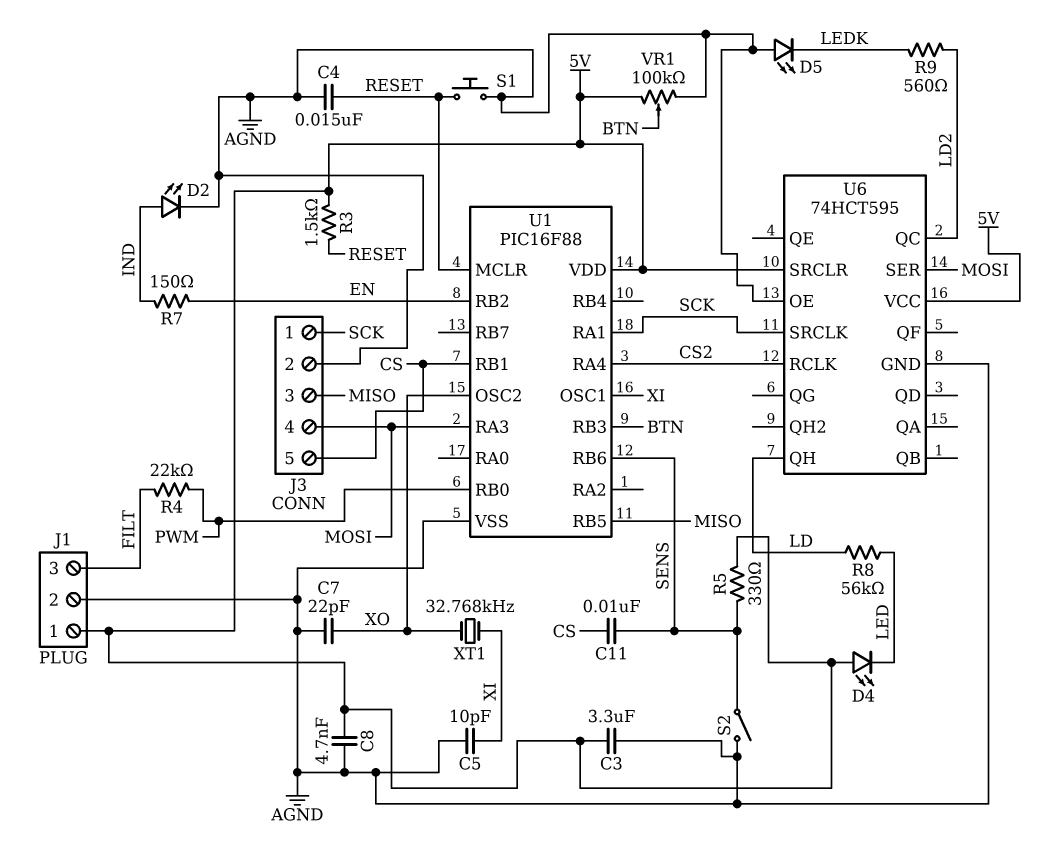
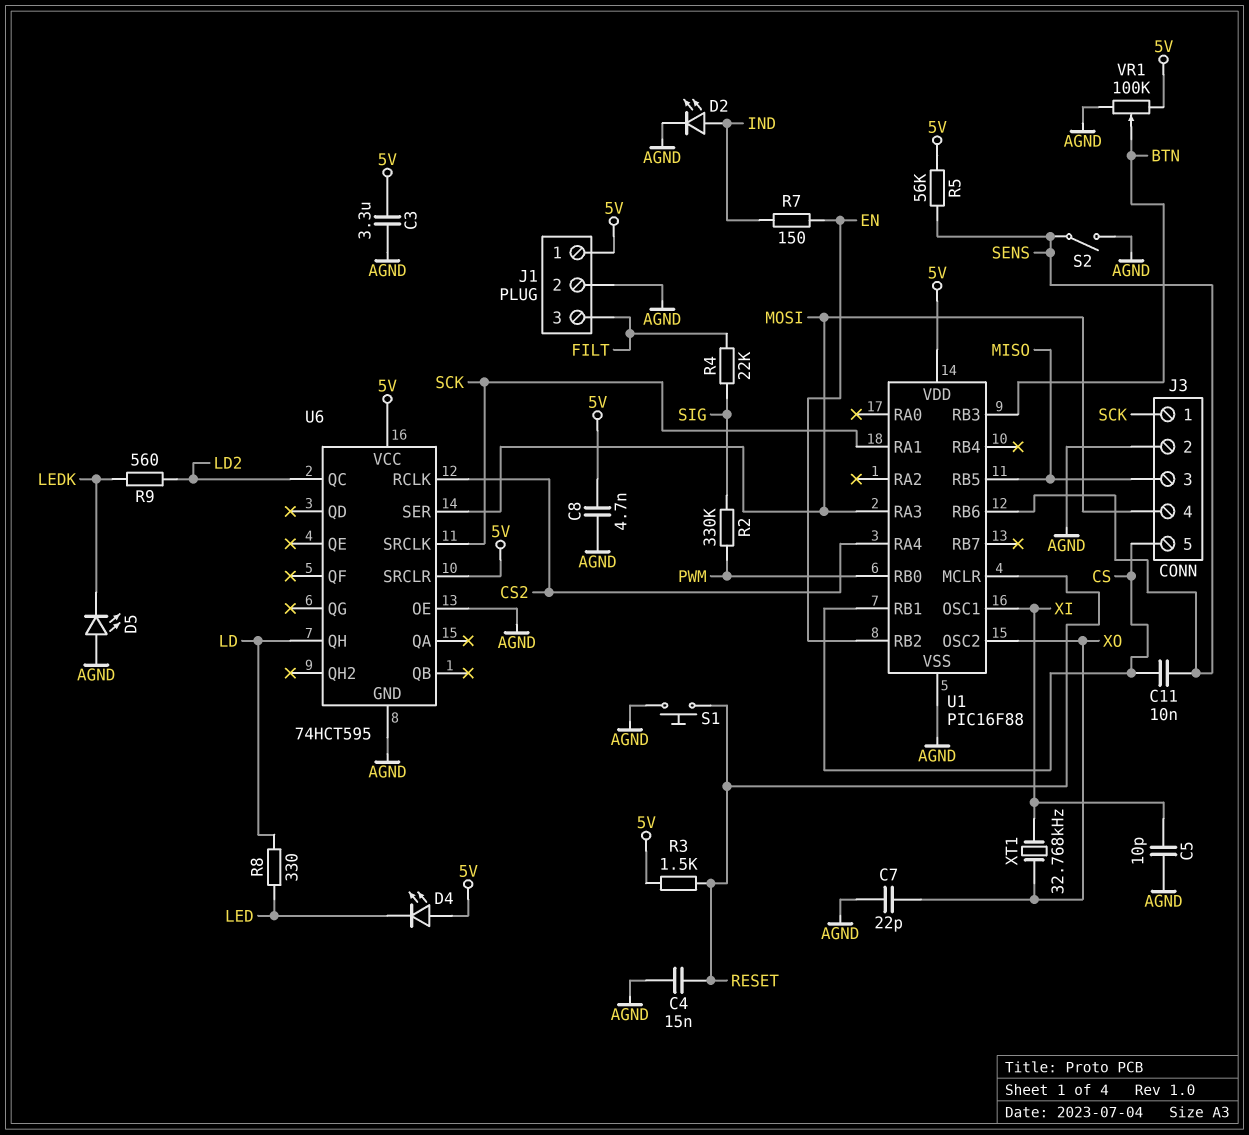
R2: none -> 330k (PWM, SIG)
R4: 22k (FILT, PWM) -> 22k (FILT, SIG)
R5: 330 (5V, SENS) -> 56k (5V, SENS)
R8: 56k (LD, LED) -> 330 (LD, LED)

